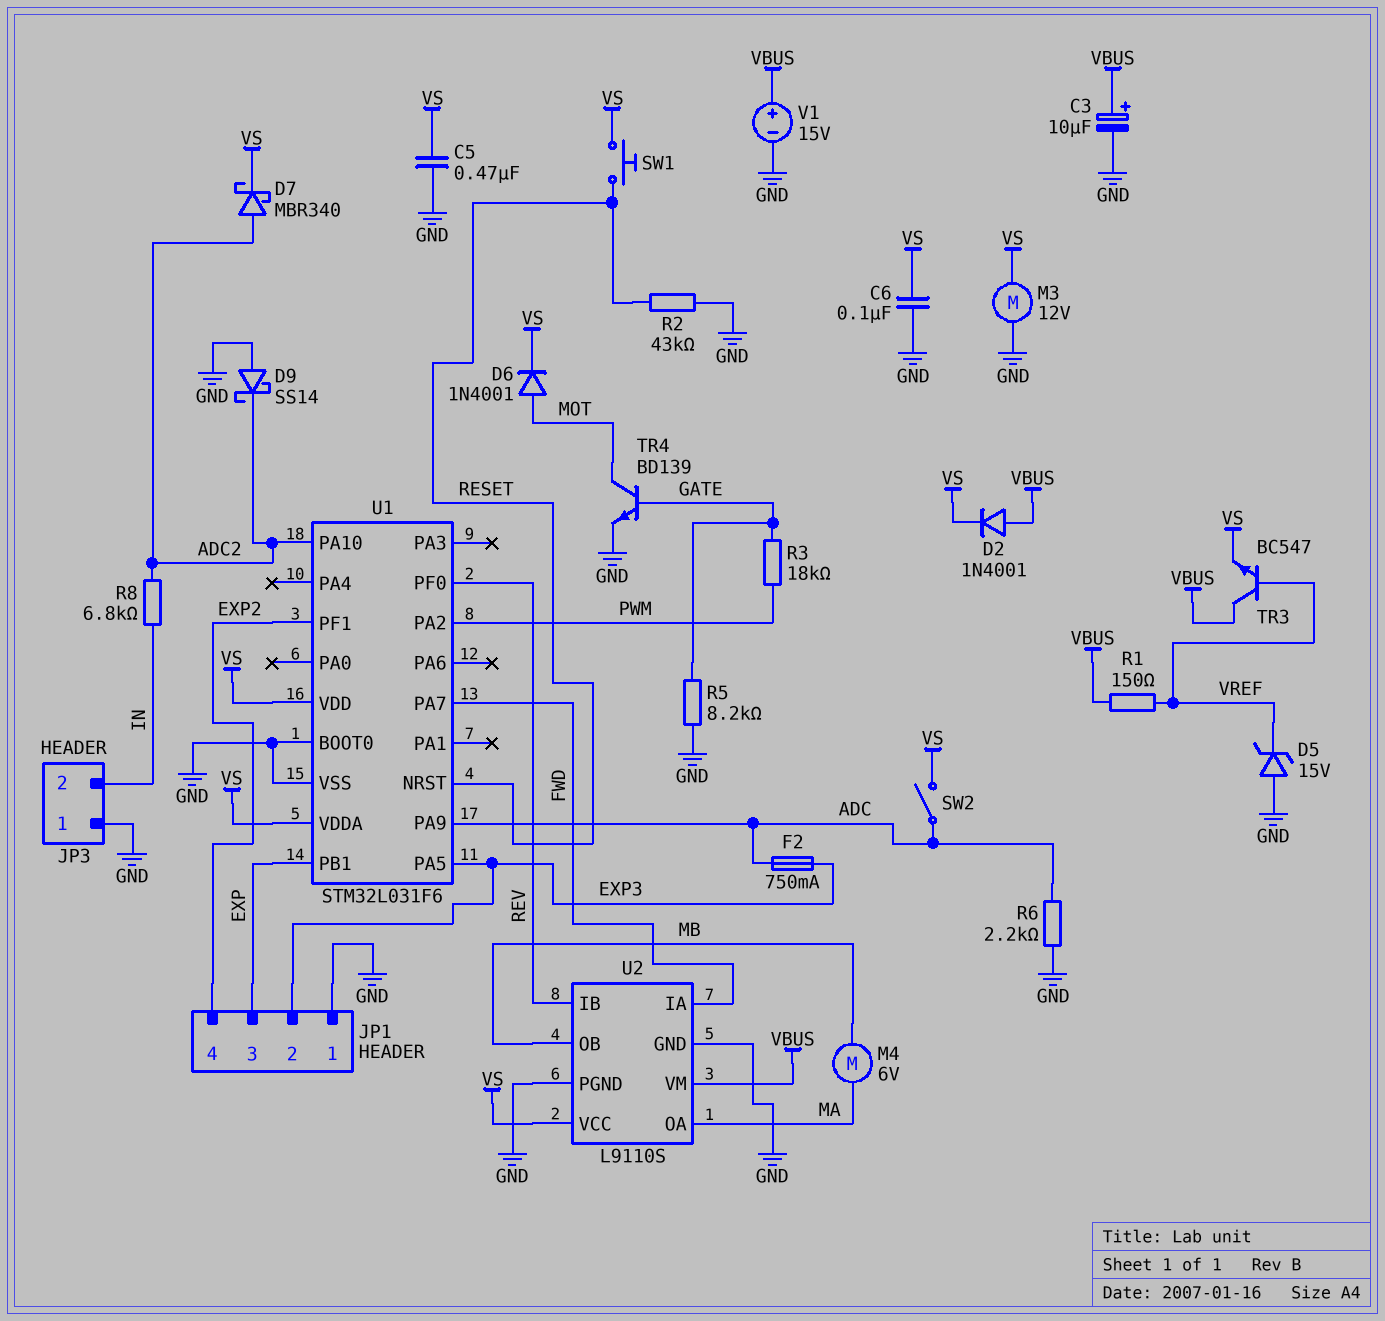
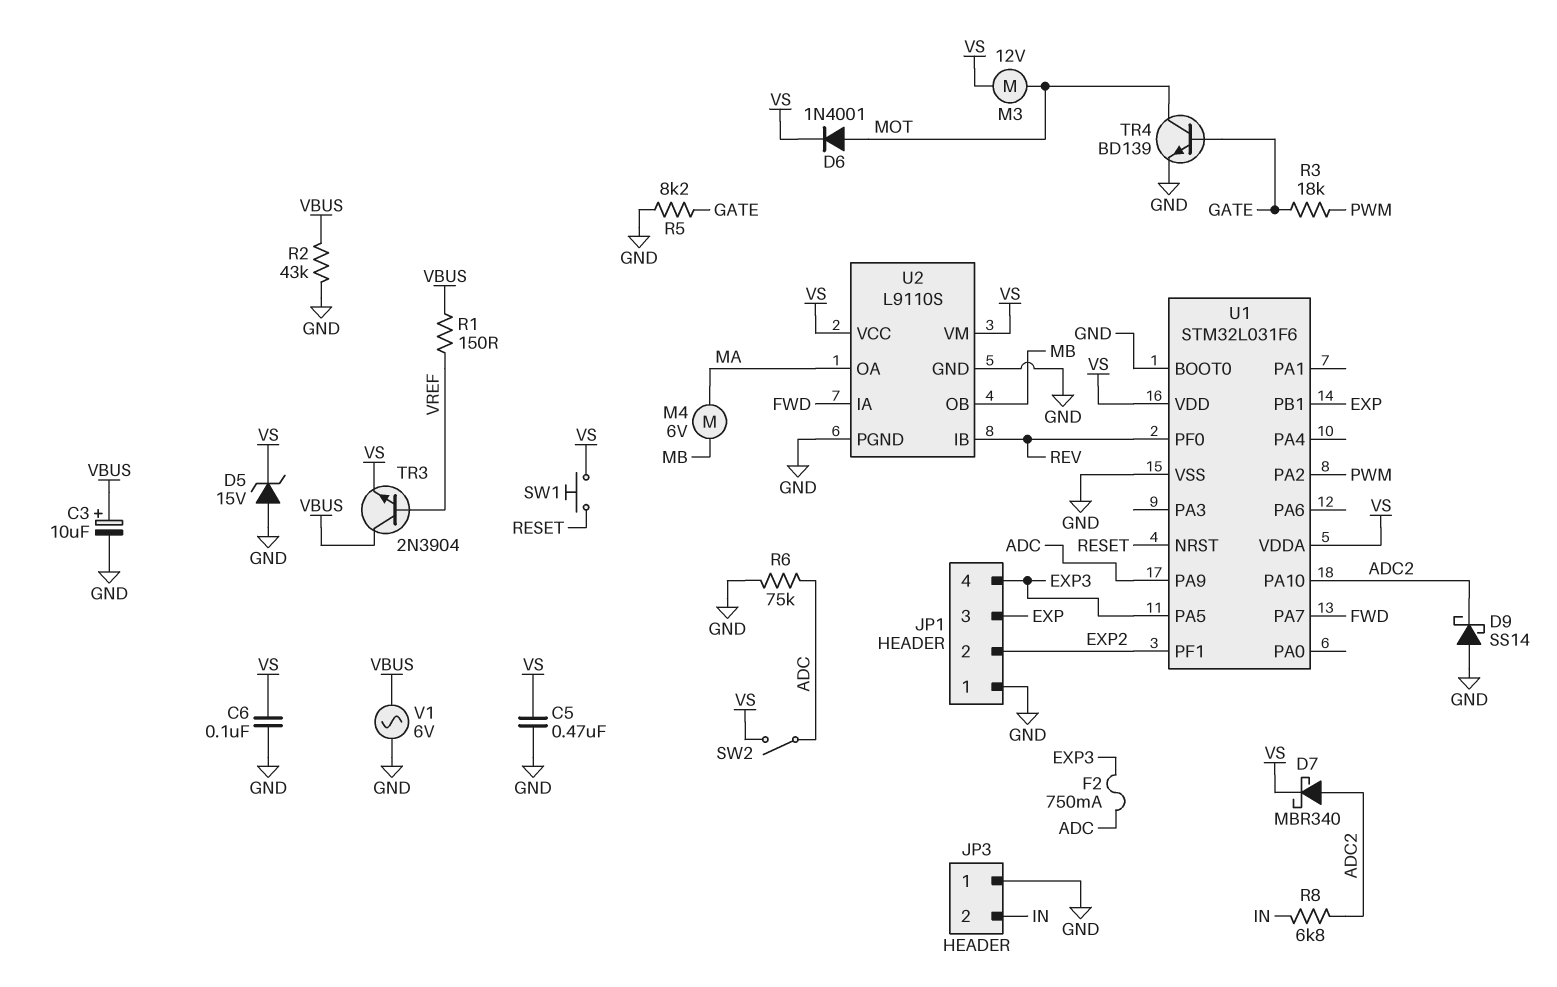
D2: diode 1N4001 (A VBUS, K VS) -> none
D5: zener 15V (A GND, K VREF) -> zener 15V (A GND, K VS)
JP1 pin 2: EXP3 -> EXP2
JP1 pin 4: EXP2 -> EXP3
M3: motor 12V (GND, VS) -> motor 12V (MOT, VS)
R2: 43k (GND, RESET) -> 43k (GND, VBUS)
R6: 2.2k (ADC, GND) -> 75k (ADC, GND)
TR3: NPN BC547 (B VREF, C VBUS, E VS) -> NPN 2N3904 (B VREF, C VBUS, E VS)
U2 pin VM: VBUS -> VS
V1: 15V (plus VBUS, minus GND) -> AC 6V (GND, VBUS)

